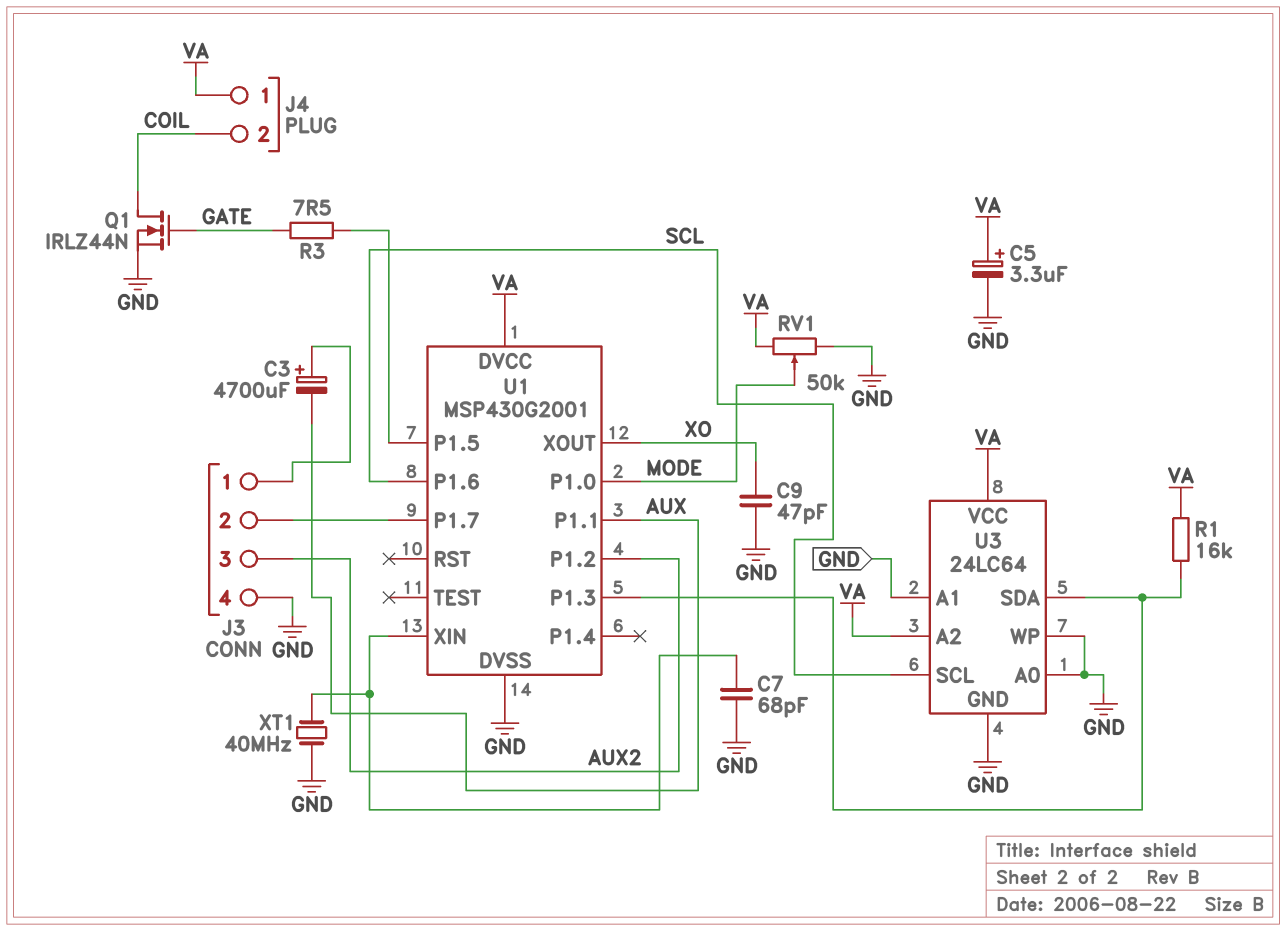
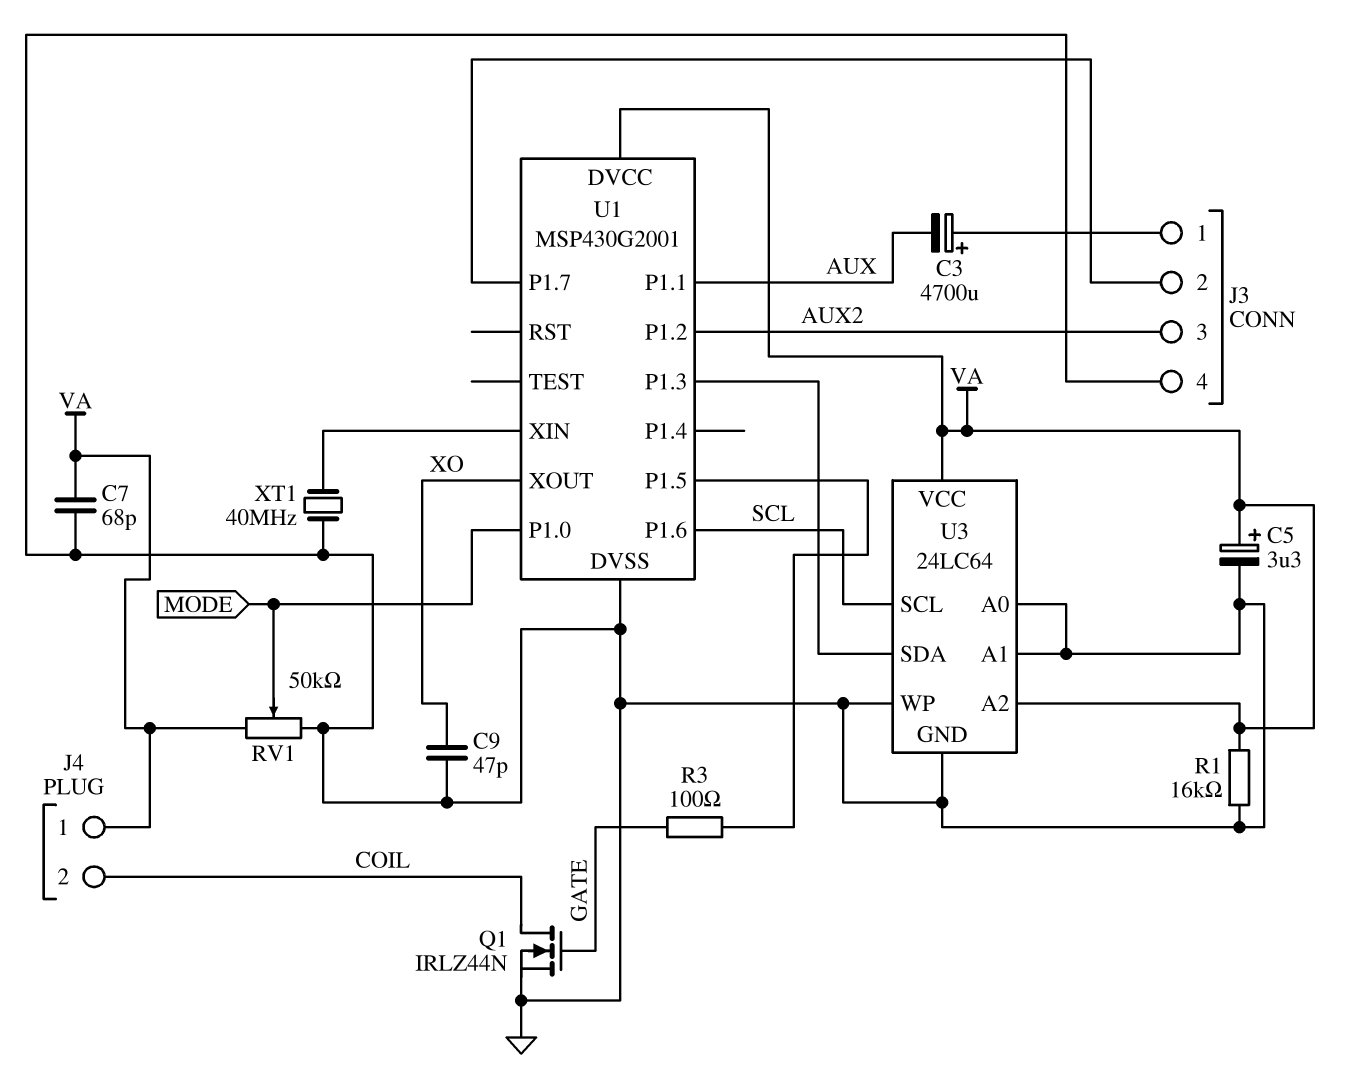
C7: 68pF (GND, U1/XIN) -> 68pF (GND, VA)
R1: 16k (U1/P1.3, VA) -> 16k (GND, VA)
R3: 7.5 (GATE, U1/P1.5) -> 100 (GATE, U1/P1.5)

